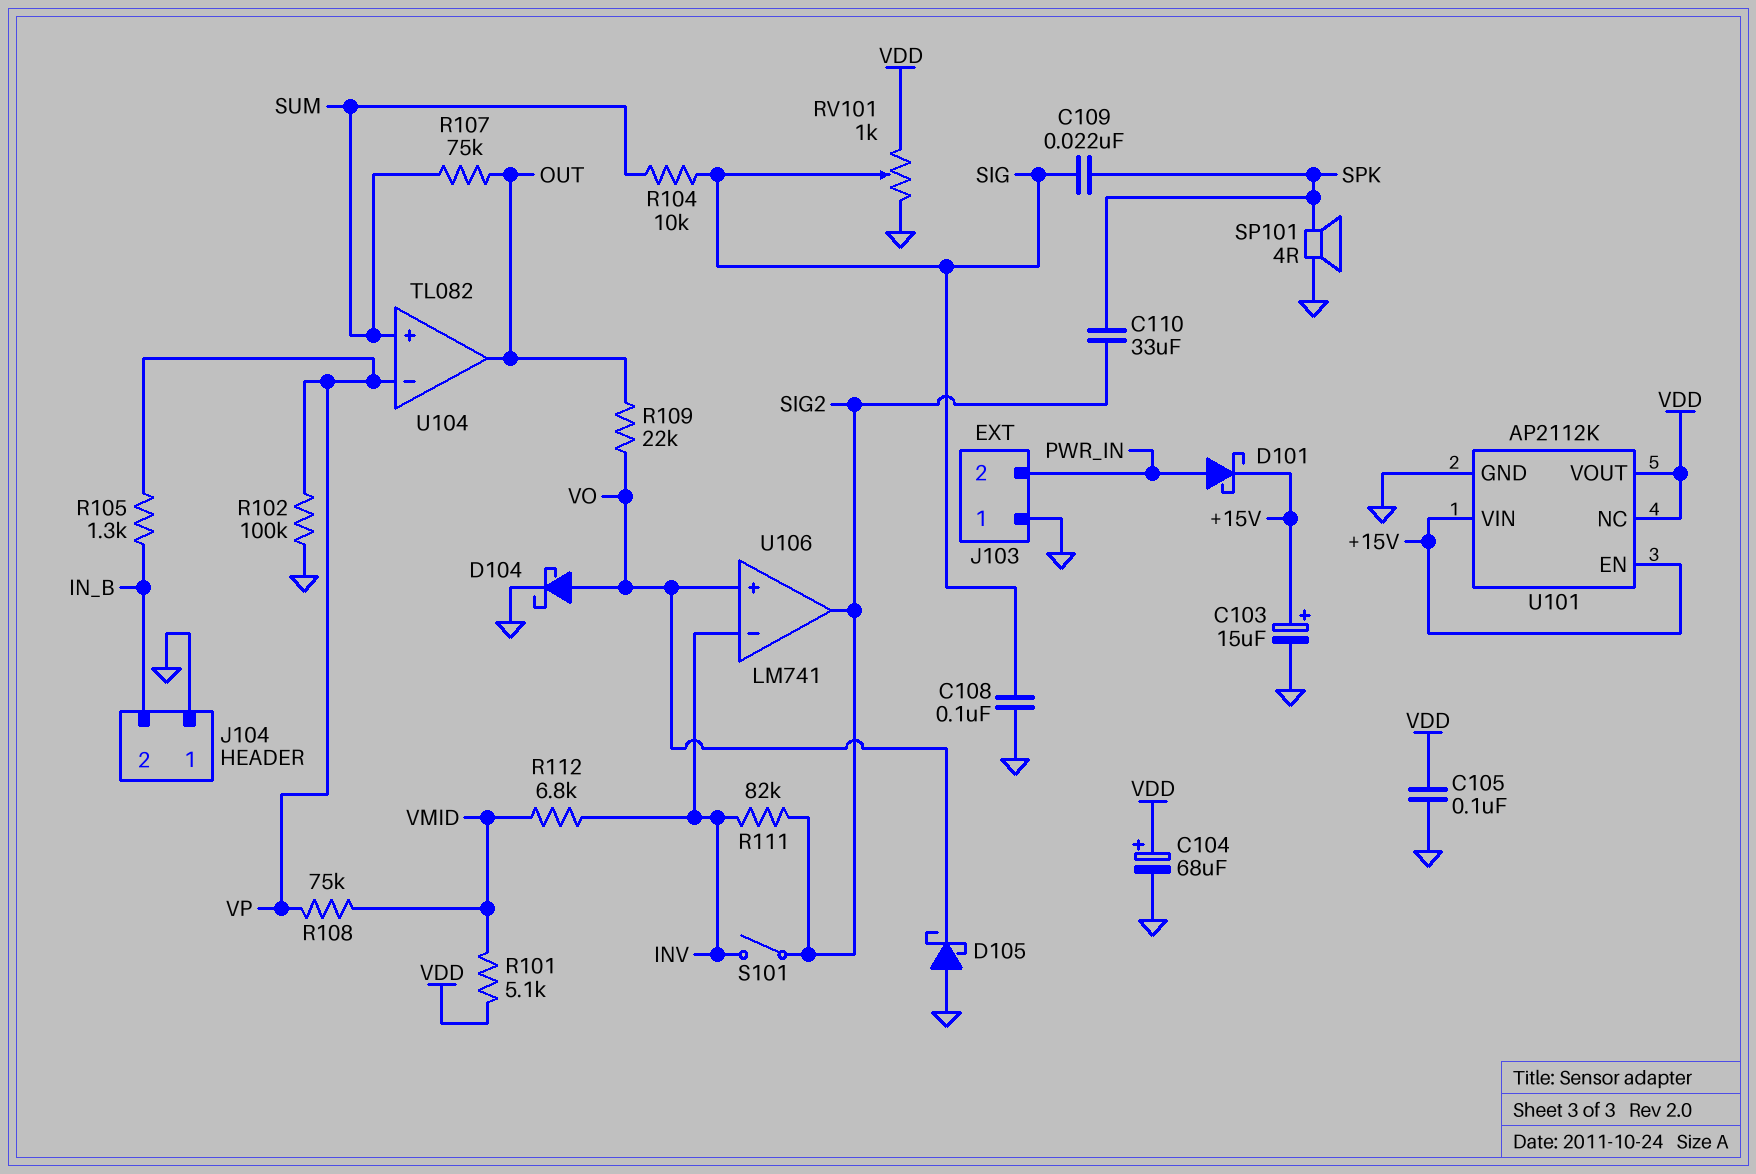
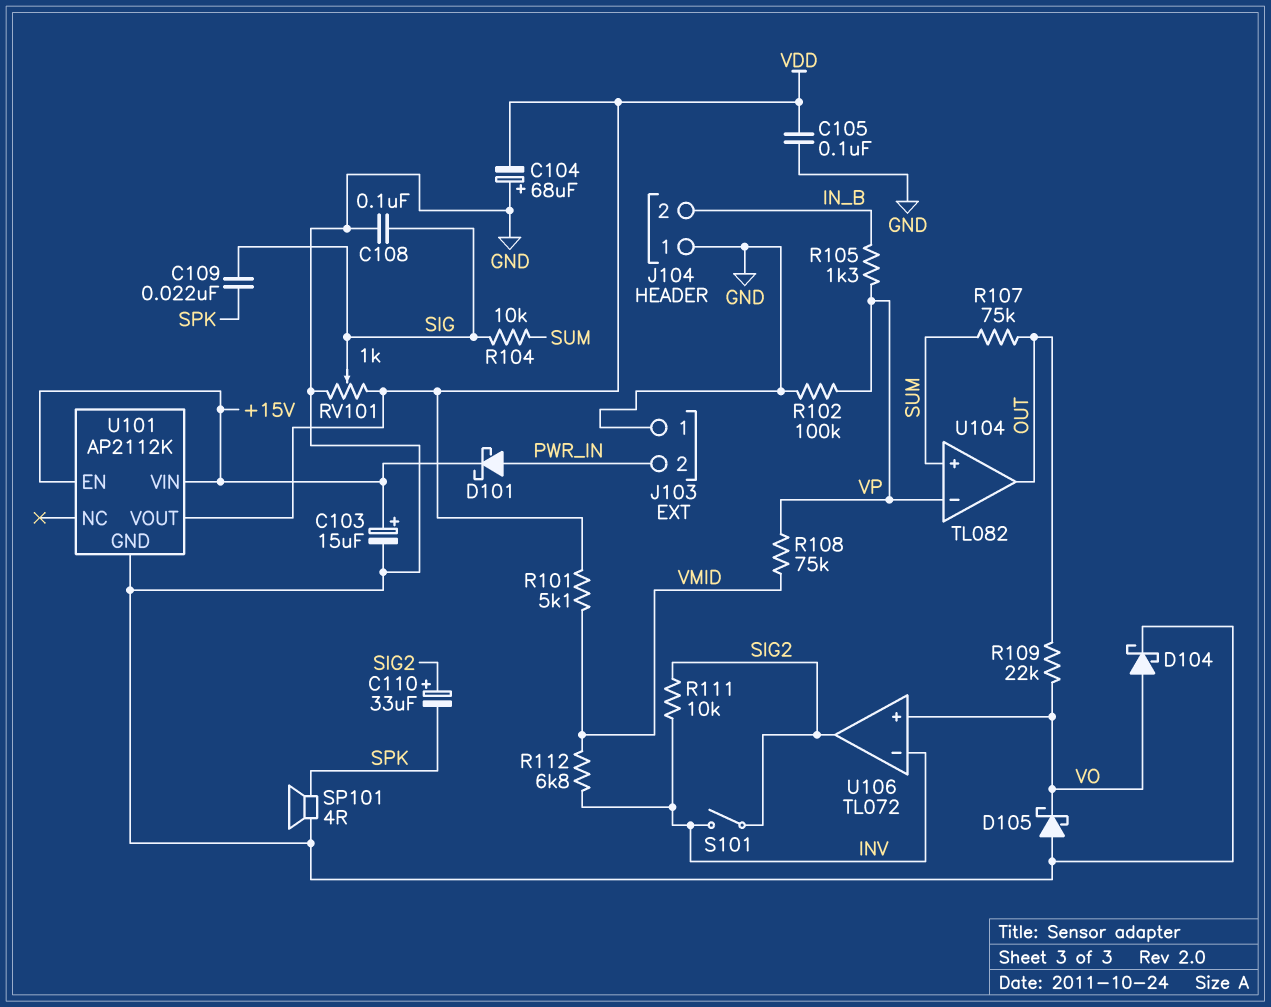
C104: 68uF (plus VDD, minus GND) -> 68uF (plus GND, minus VDD)
C110: 33uF (SIG2, SPK) -> 33uF (plus SIG2, minus SPK)
R111: 82k (INV, SIG2) -> 10k (INV, SIG2)
U101 pin NC: VDD -> none
U106: LM741 -> TL072

